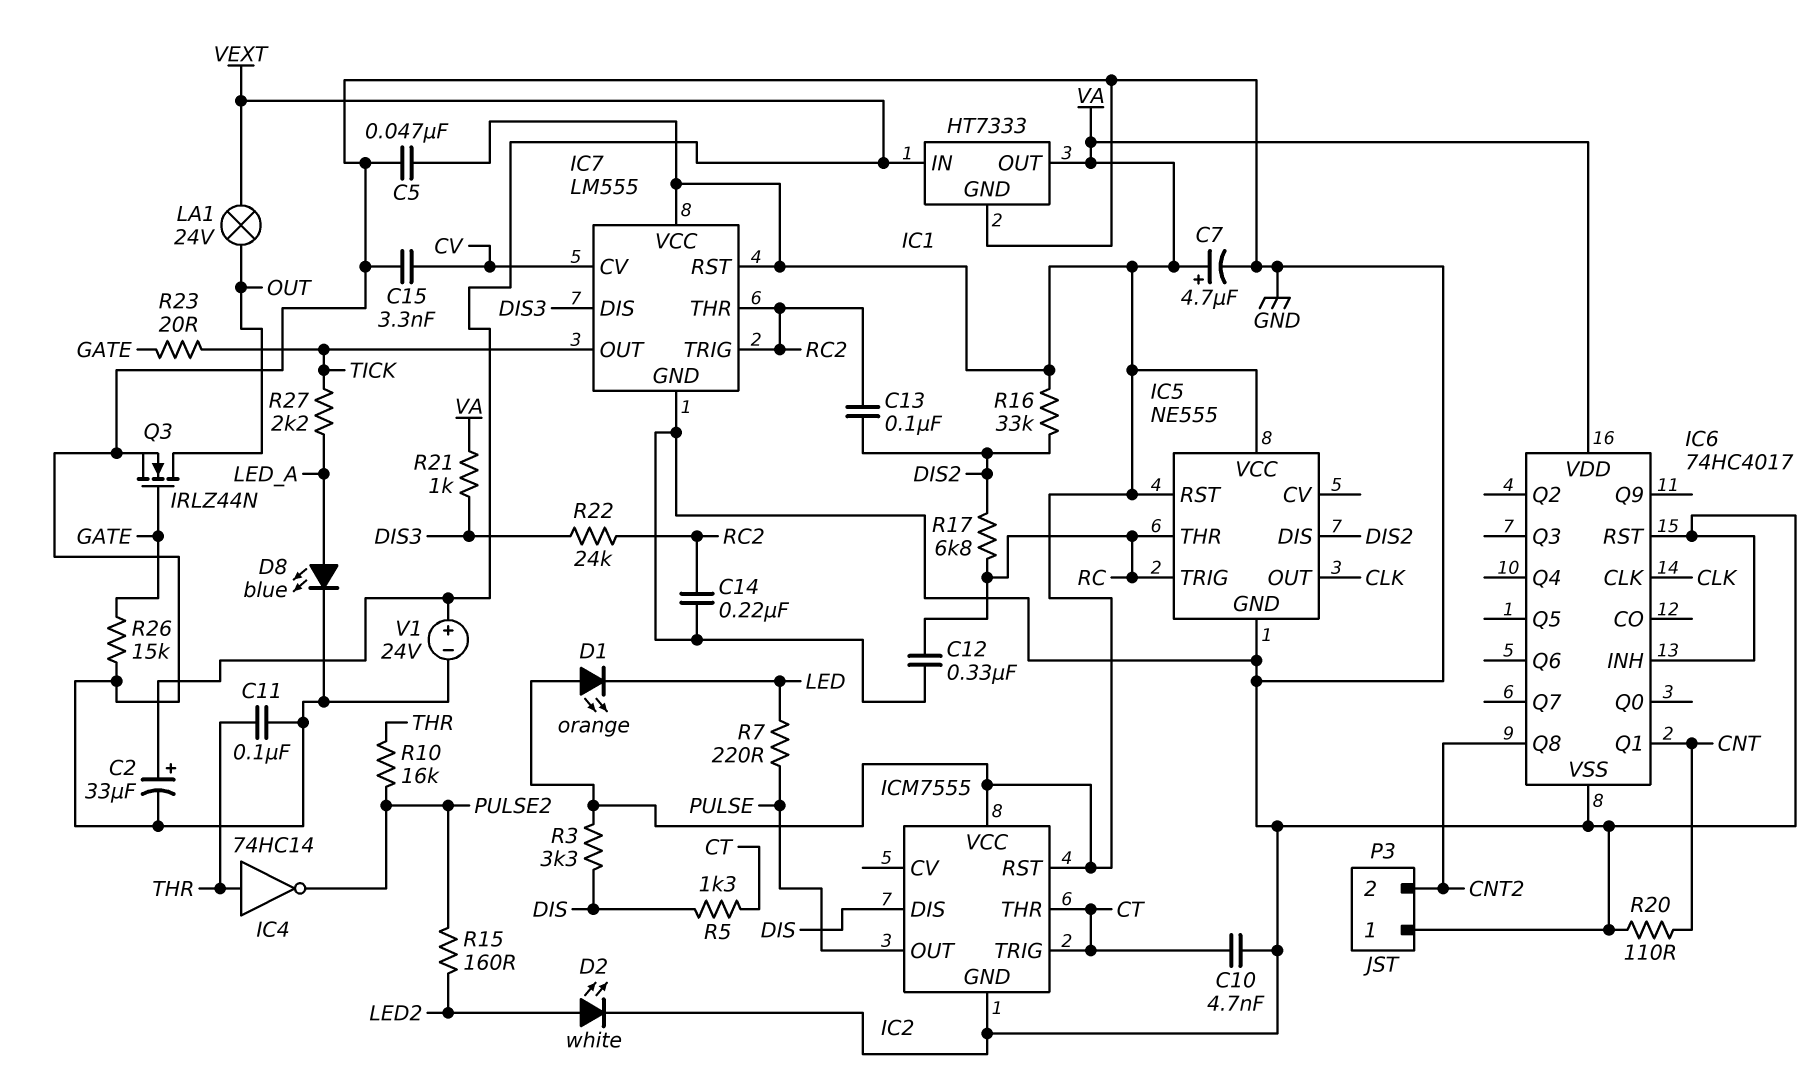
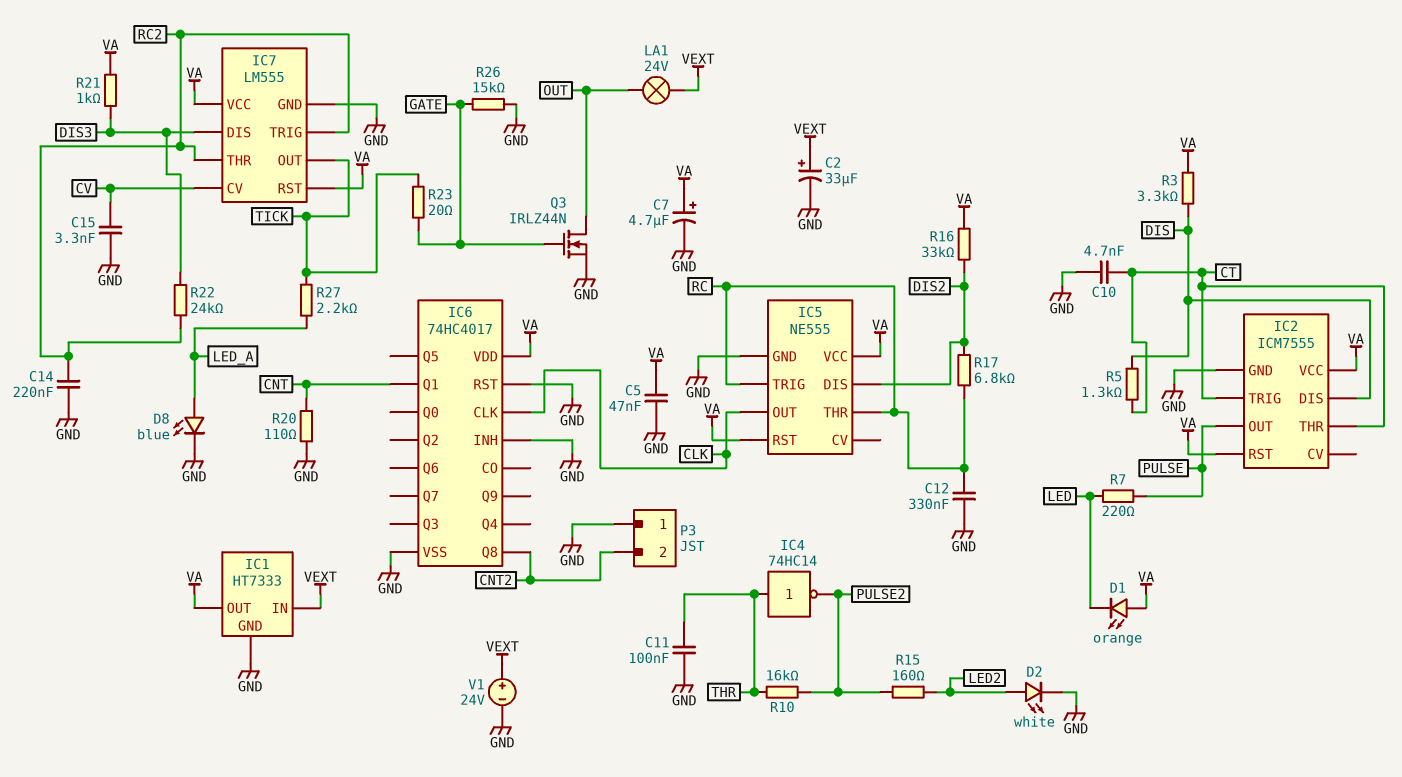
C13: 100nF (DIS2, RC2) -> none

